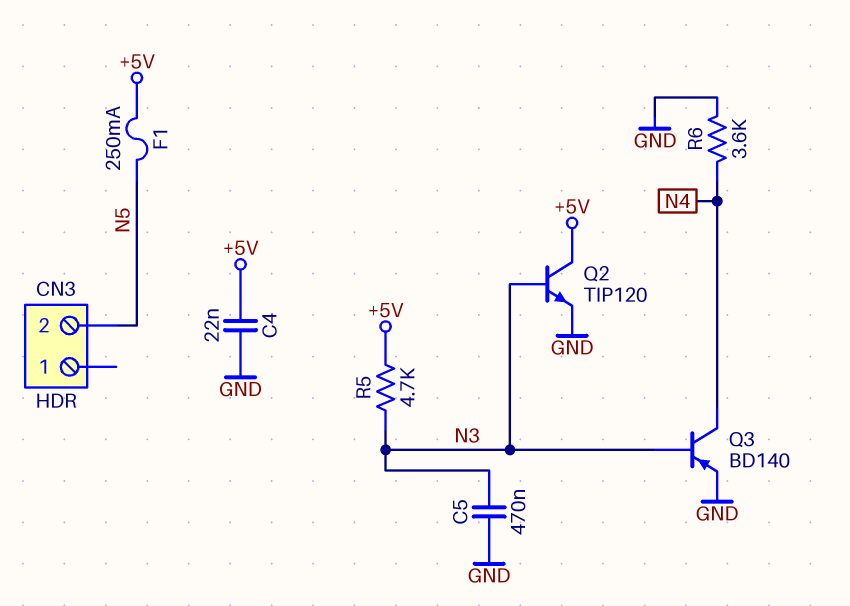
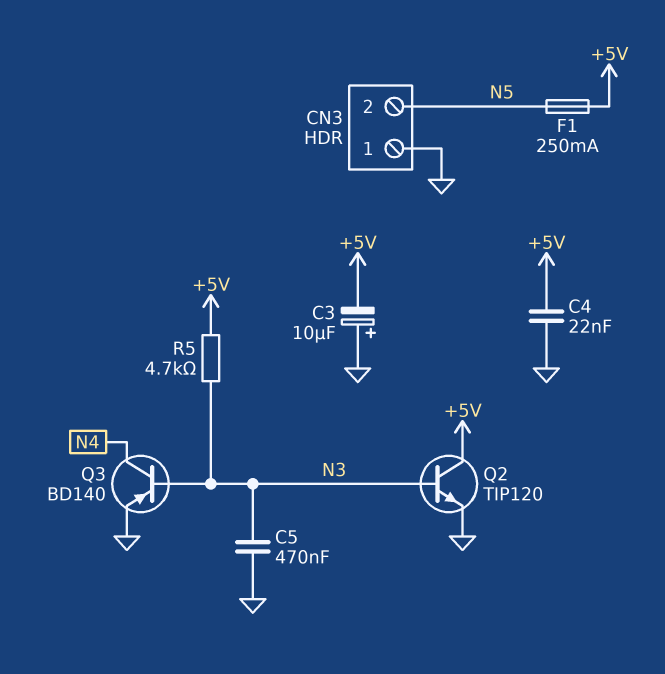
C3: none -> 10uF (plus GND, minus +5V)
CN3 pin 1: none -> GND
R6: 3.6k (GND, N4) -> none

